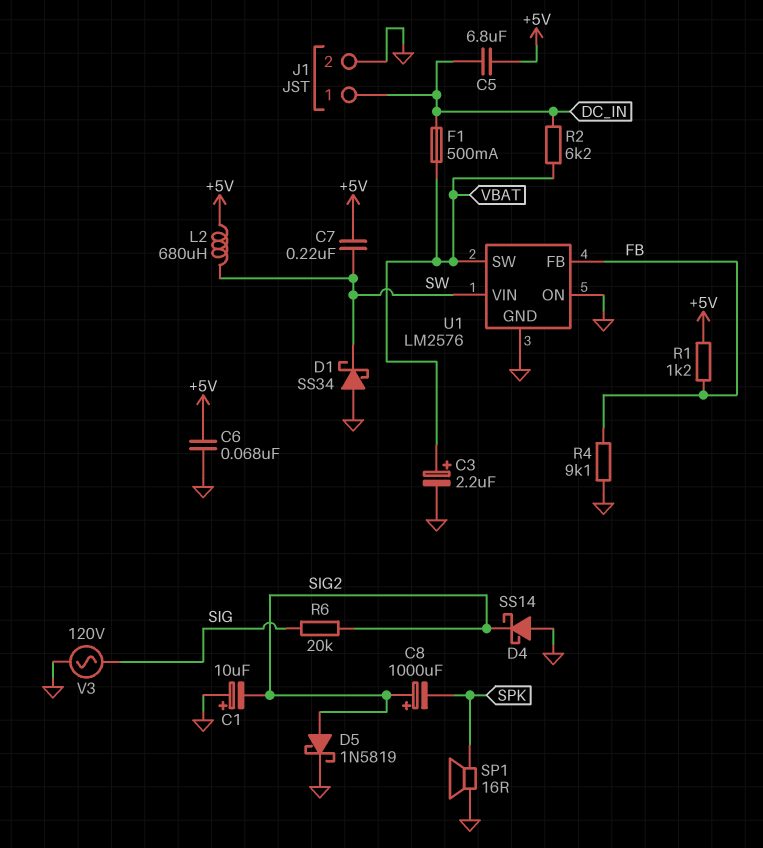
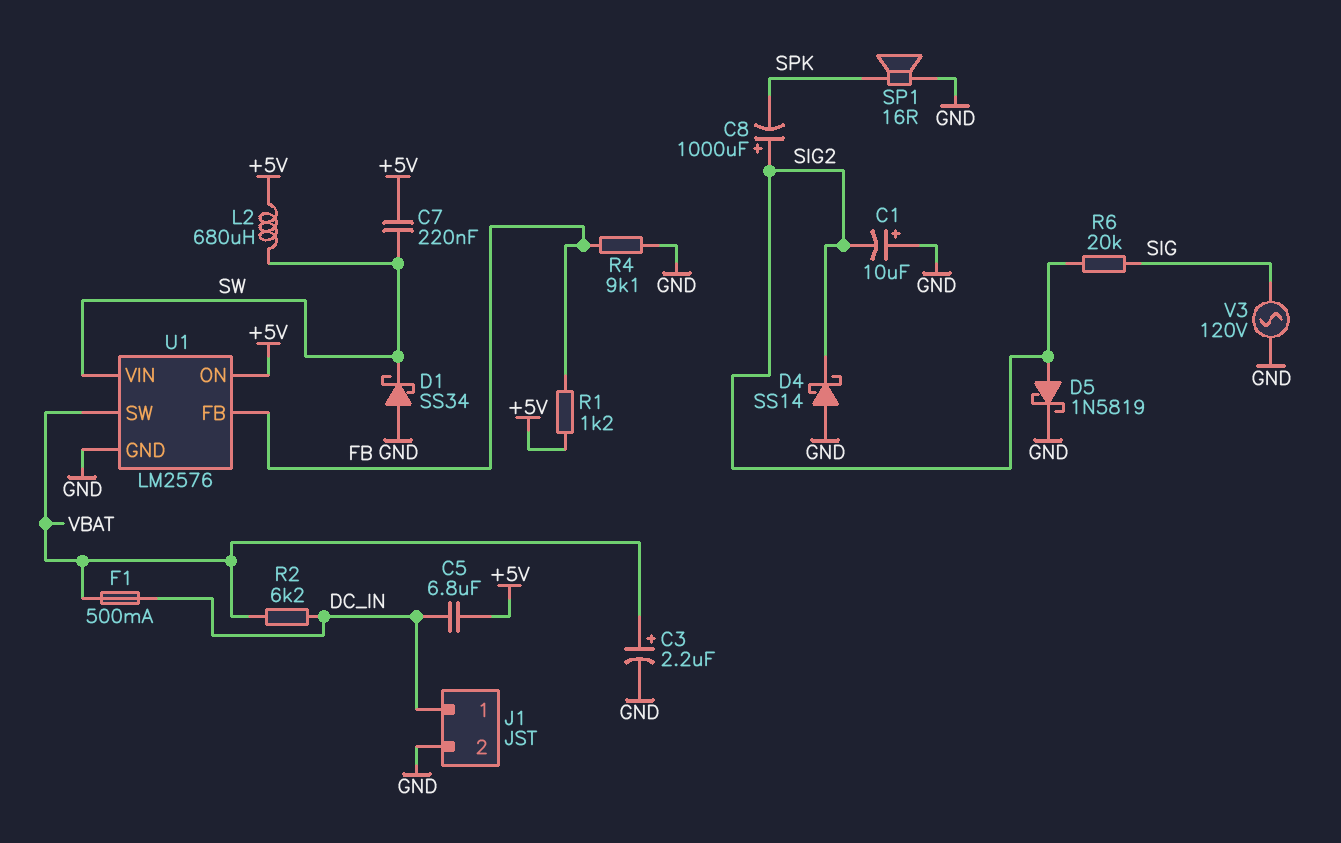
C6: 68nF (+5V, GND) -> none
U1 pin ON: GND -> +5V

